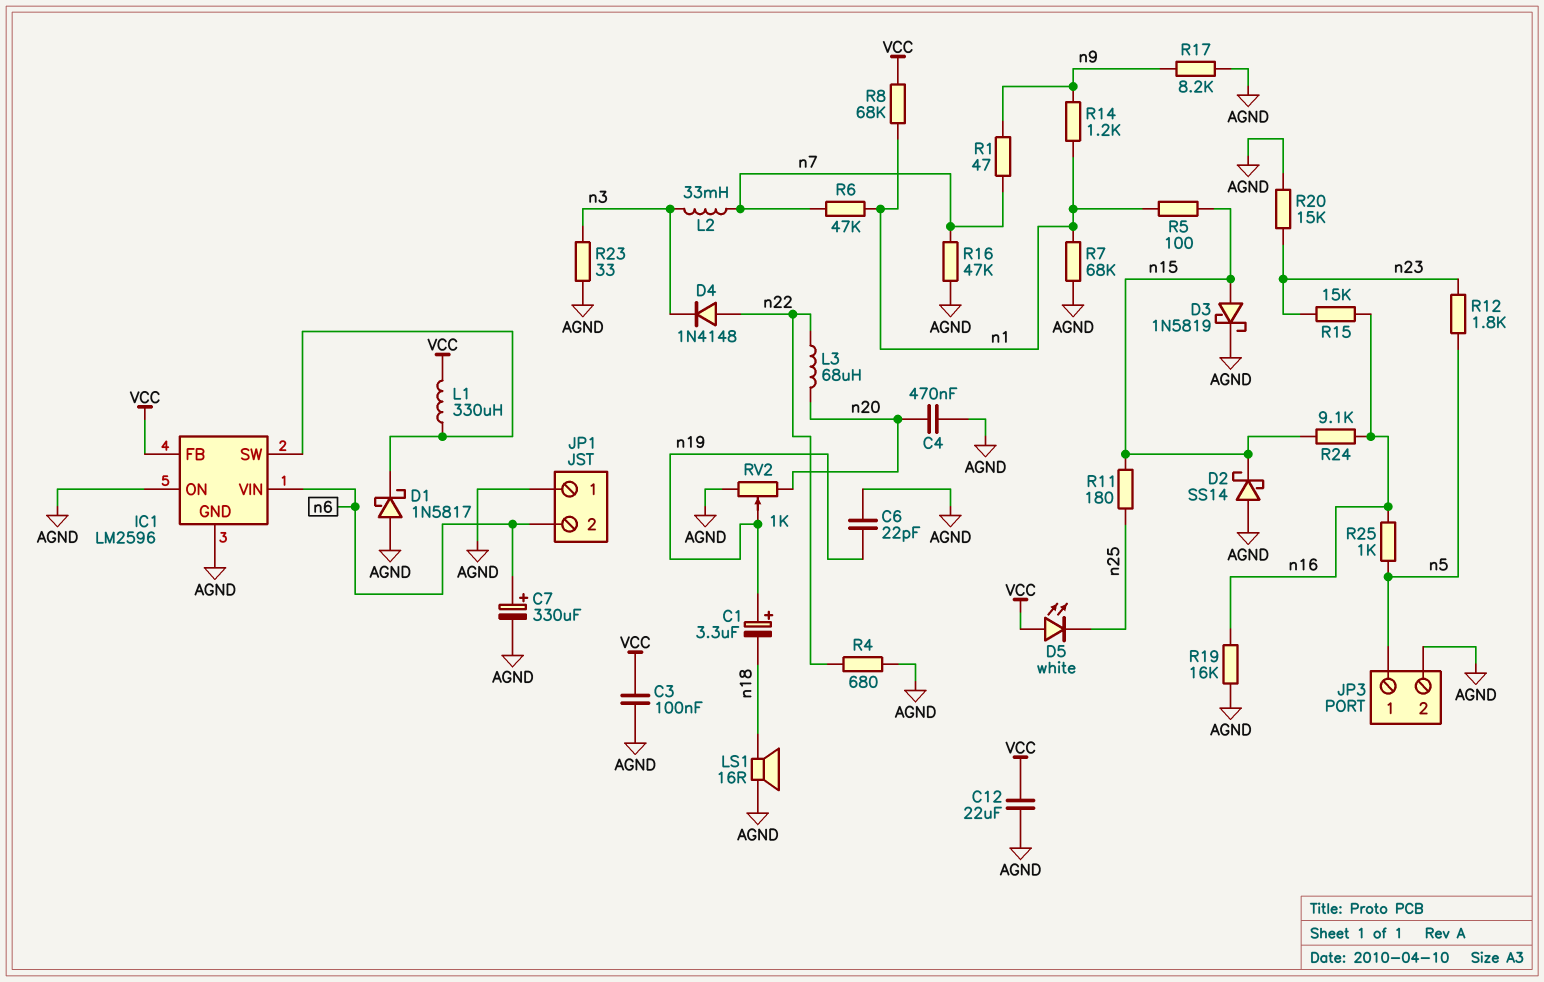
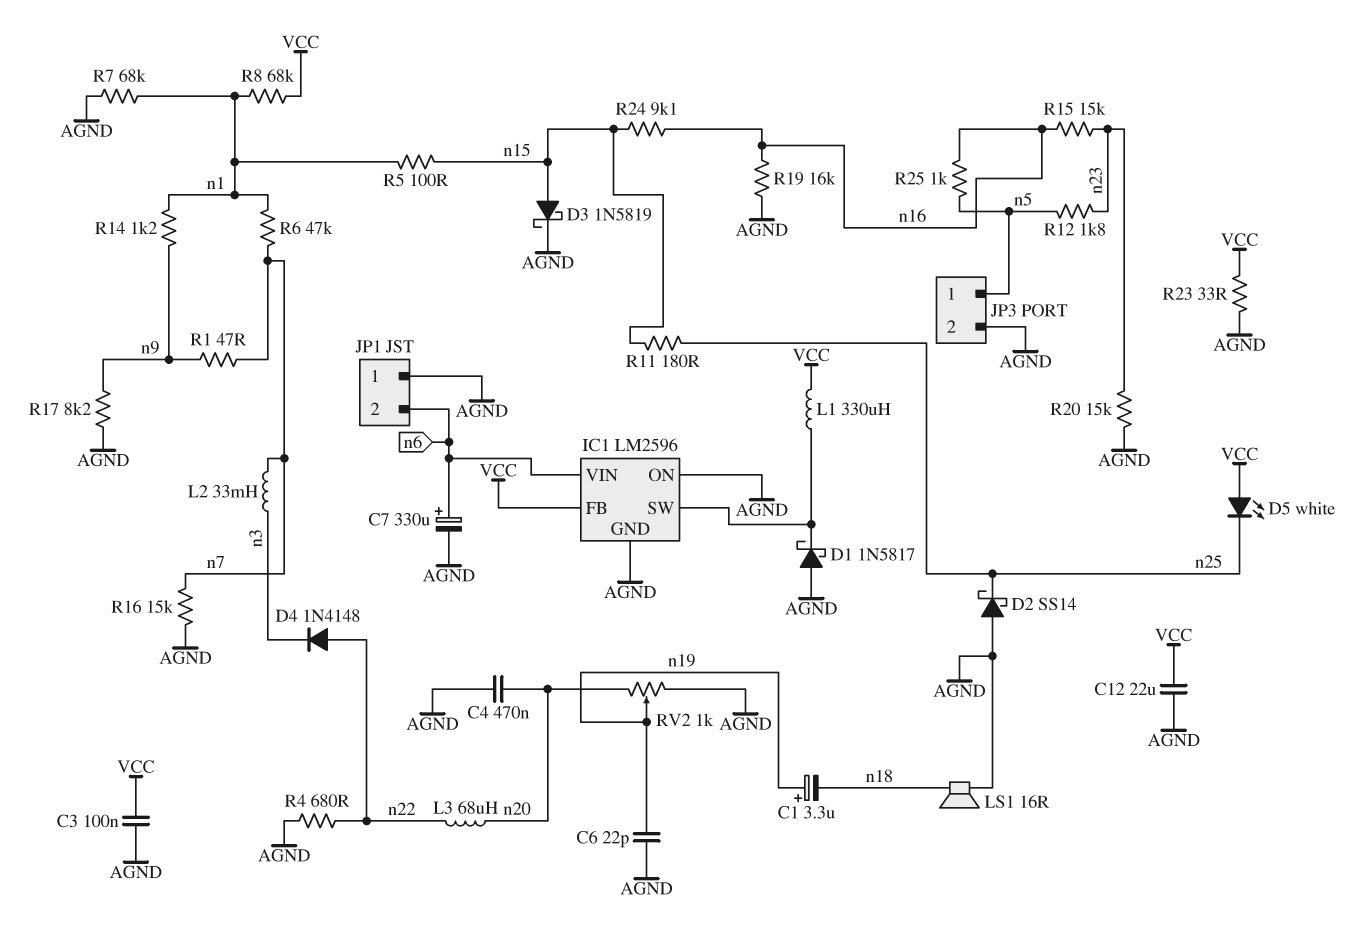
D2: schottky SS14 (A AGND, K n15) -> schottky SS14 (A AGND, K n25)
R16: 47k (AGND, n7) -> 15k (AGND, n7)
R23: 33 (AGND, n3) -> 33 (AGND, VCC)

